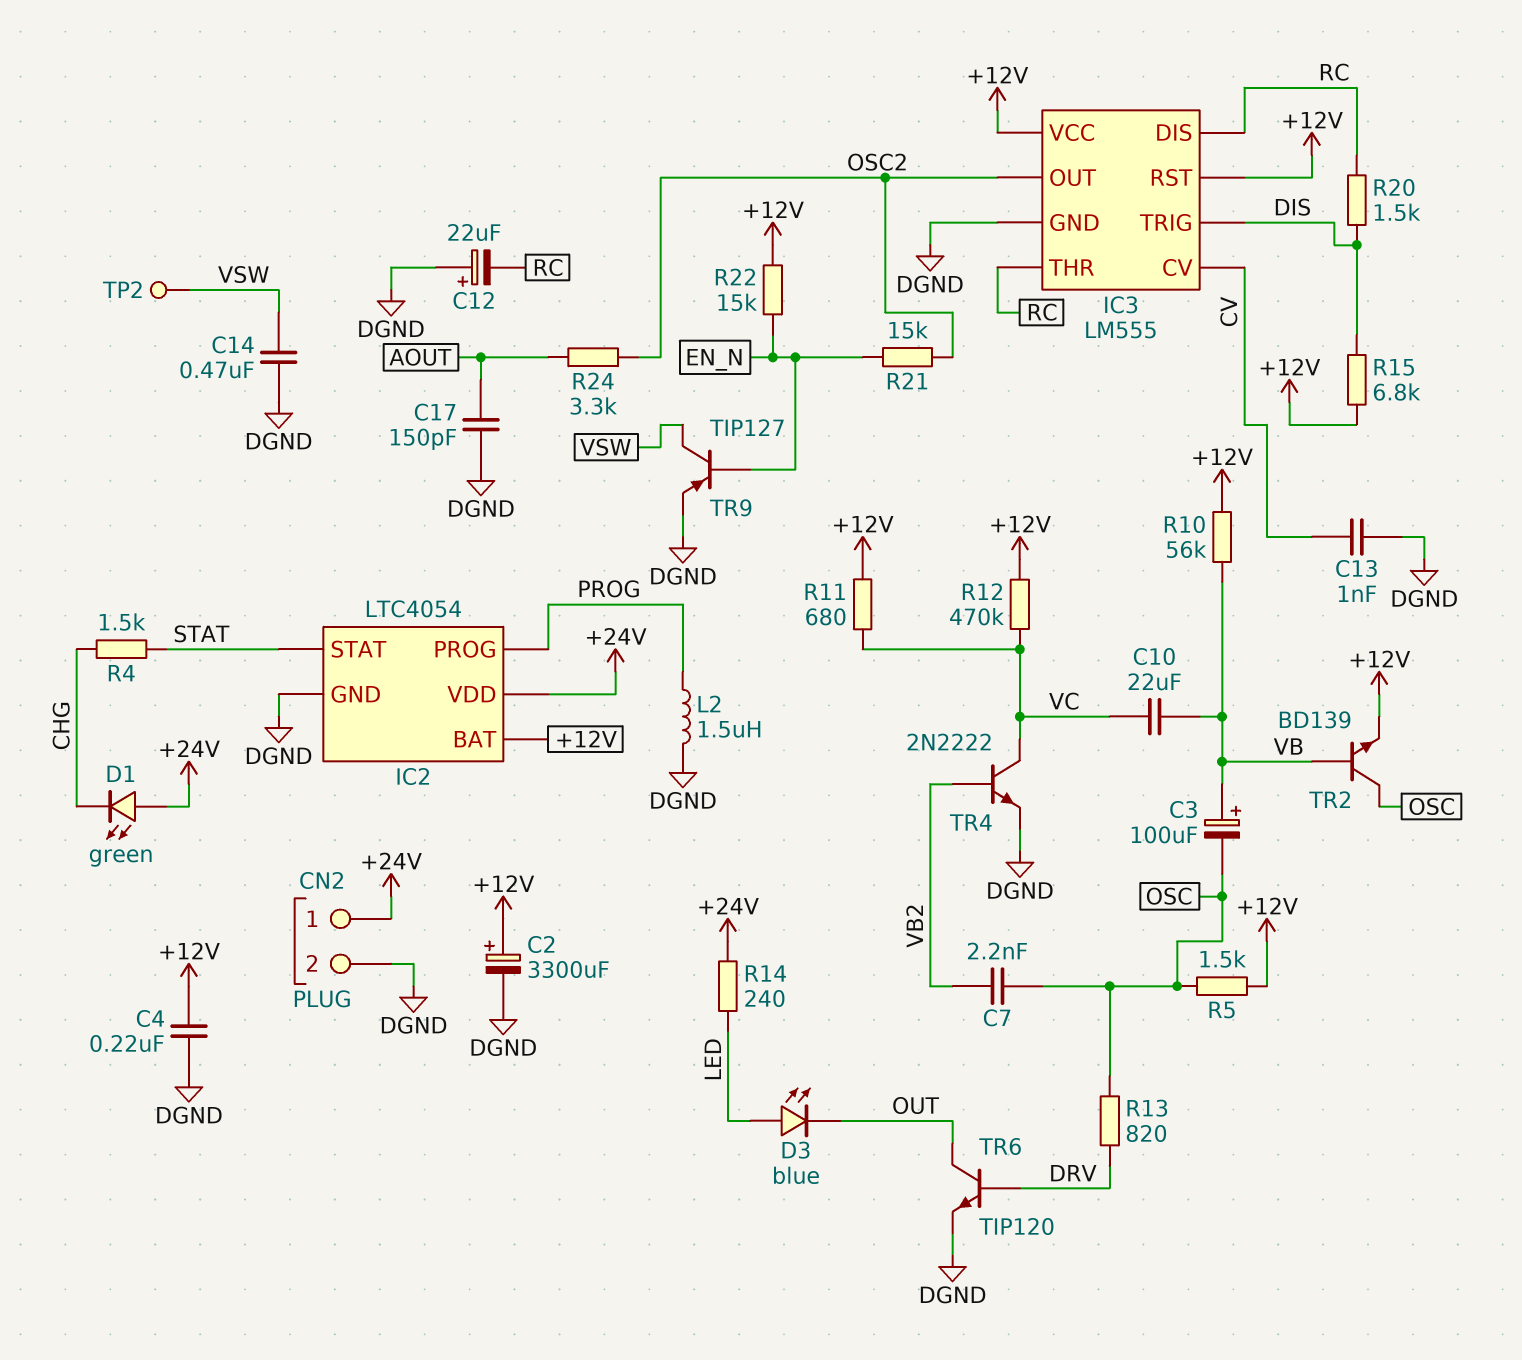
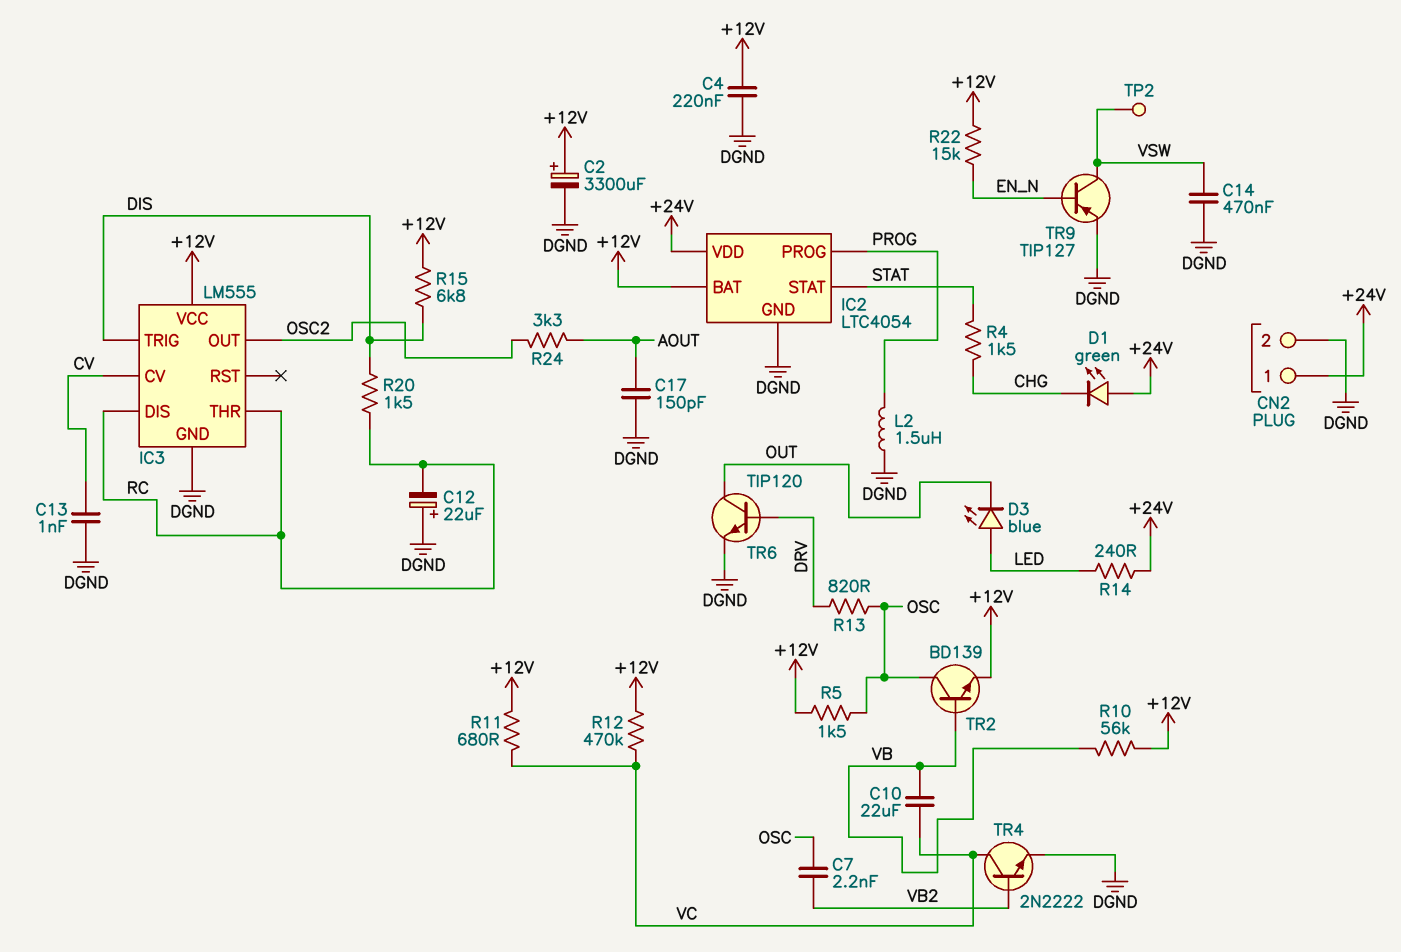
C3: 100uF (plus VB, minus OSC) -> none
IC3 pin RST: +12V -> none
R21: 15k (EN_N, OSC2) -> none

